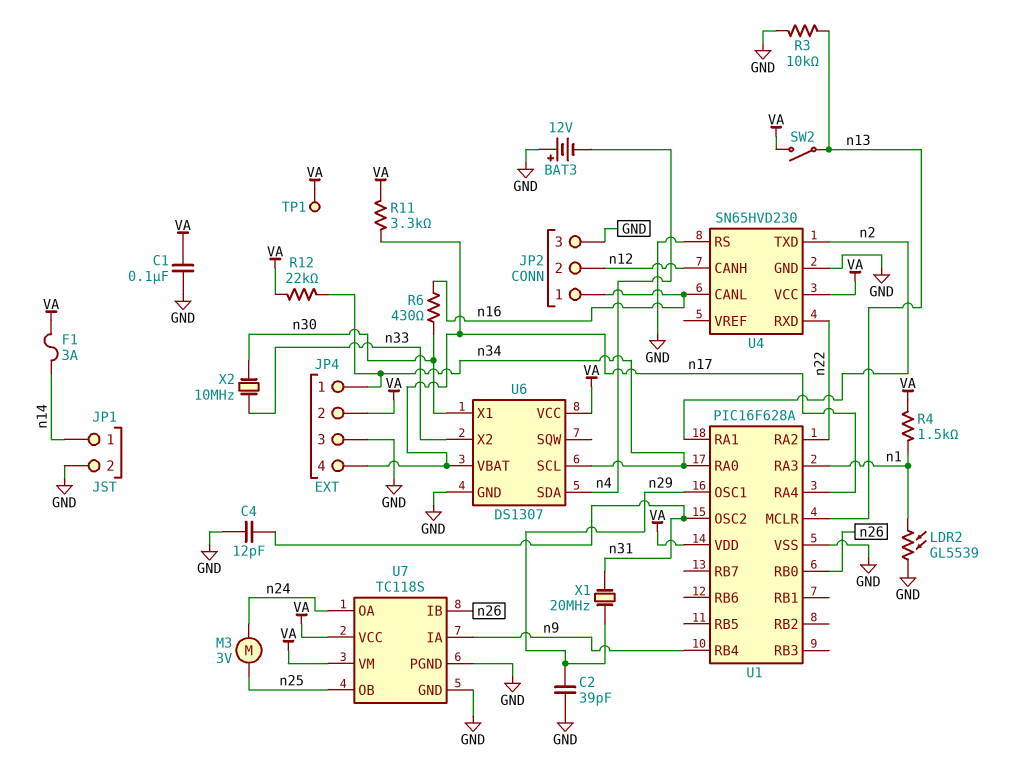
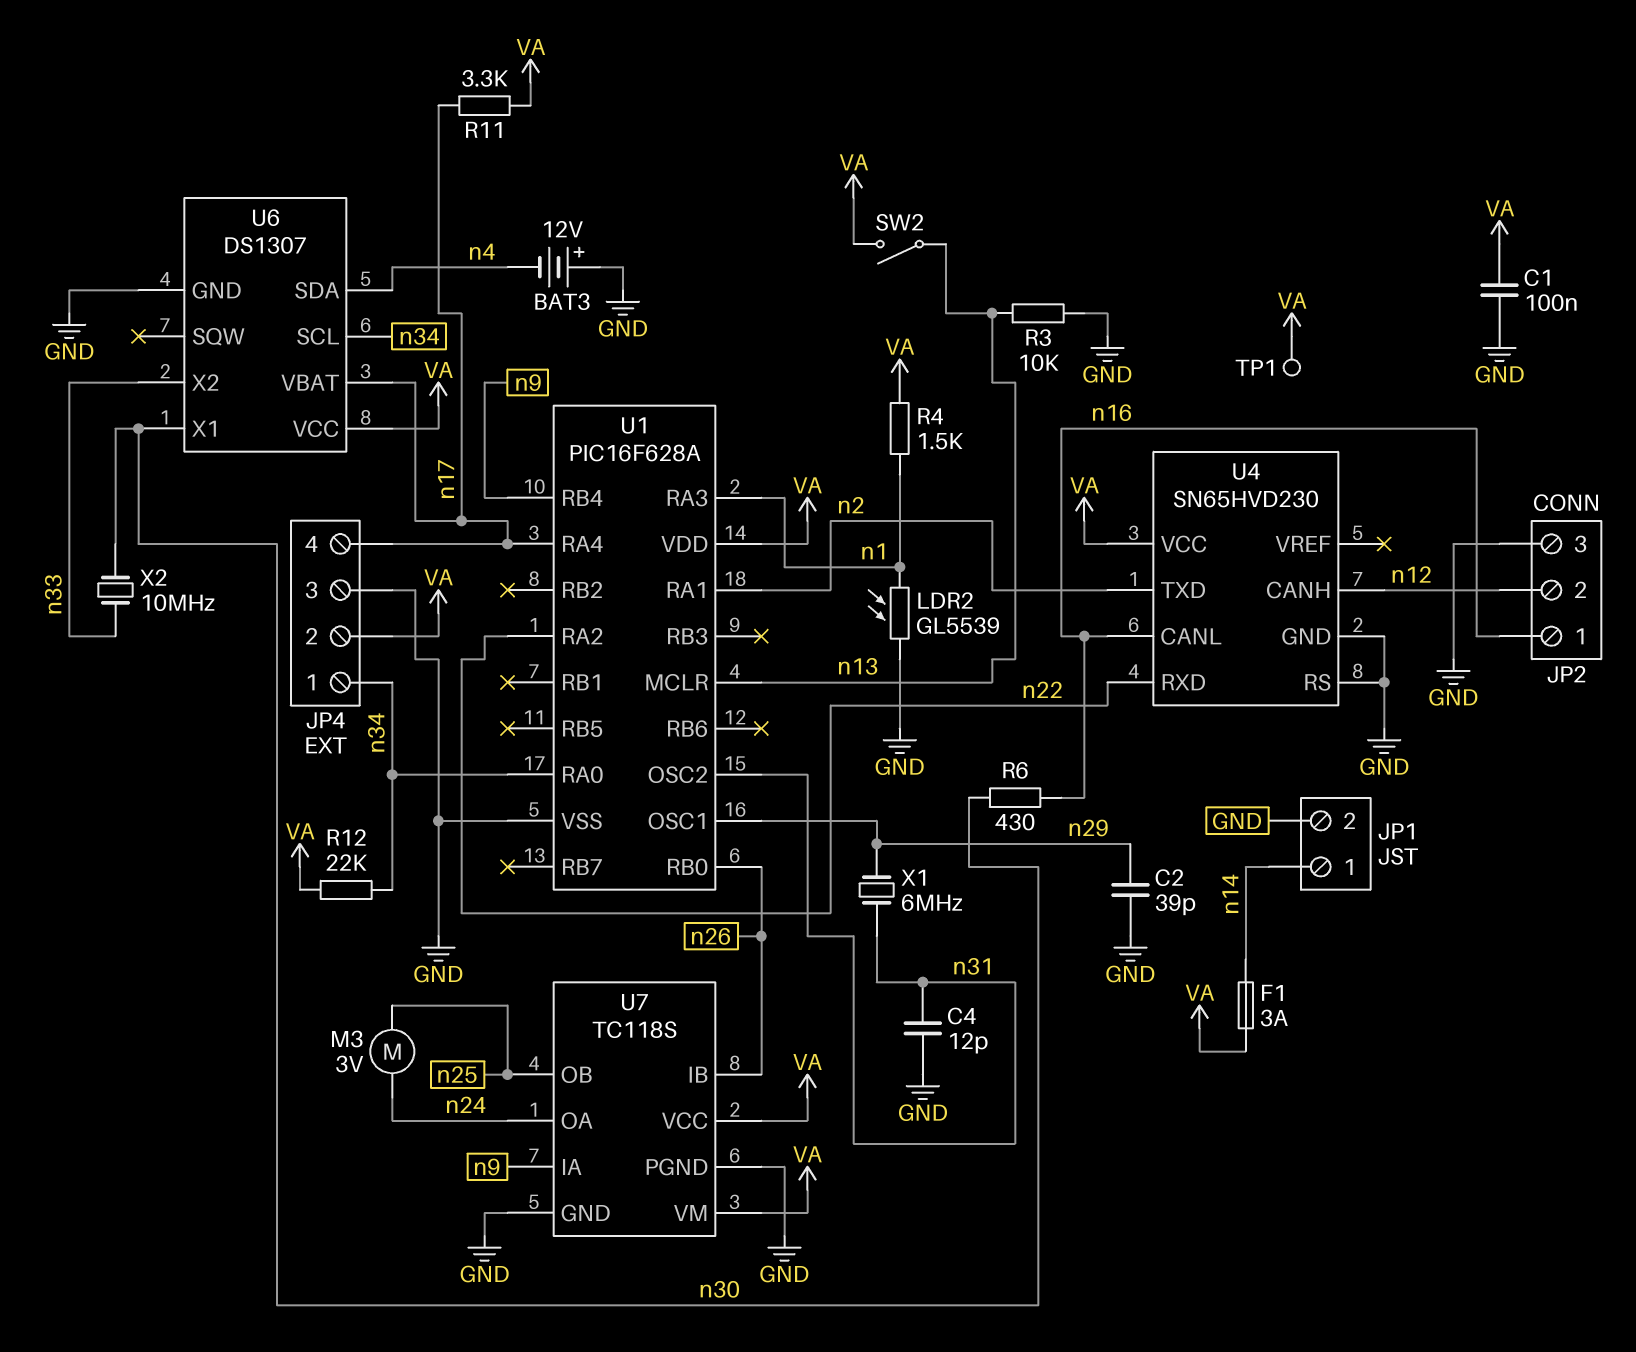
X1: 20MHz (n29, n31) -> 6MHz (n29, n31)

